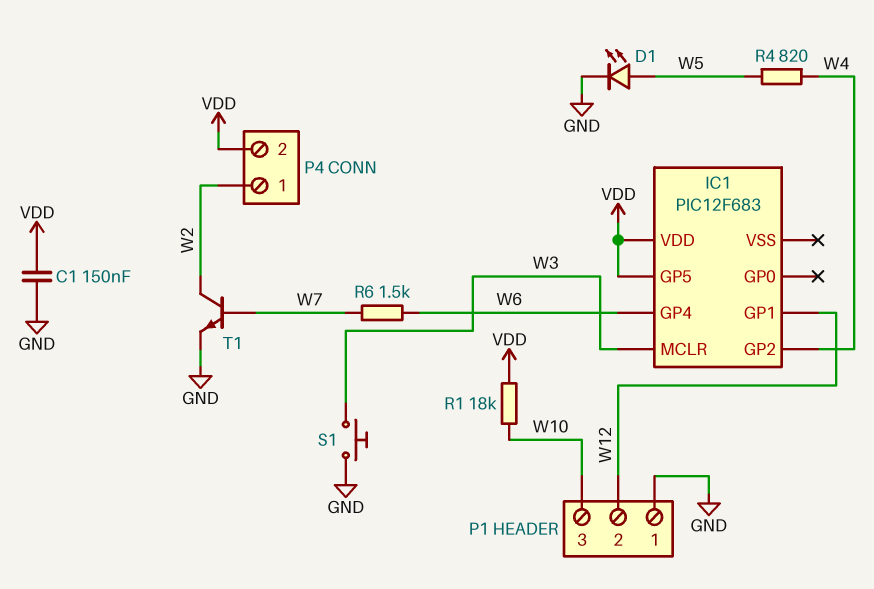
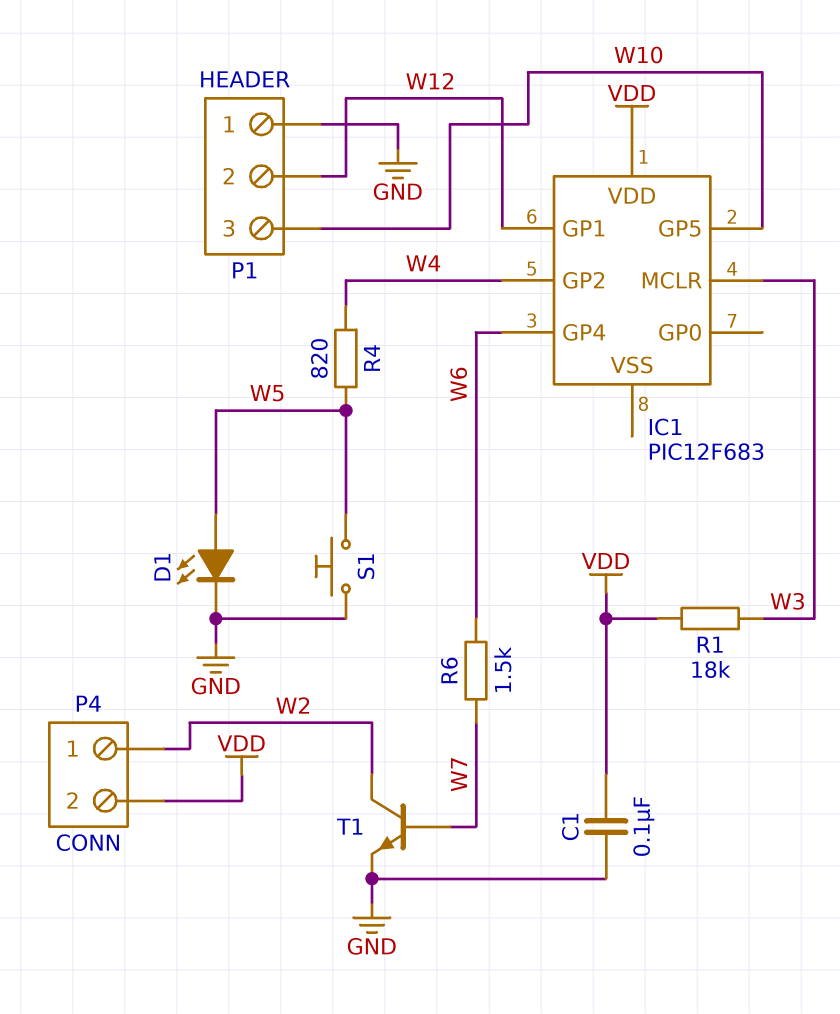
C1: 150nF (GND, VDD) -> 100nF (GND, VDD)
IC1 pin GP5: VDD -> W10
R1: 18k (VDD, W10) -> 18k (VDD, W3)
S1: button (GND, W3) -> button (GND, W5)

